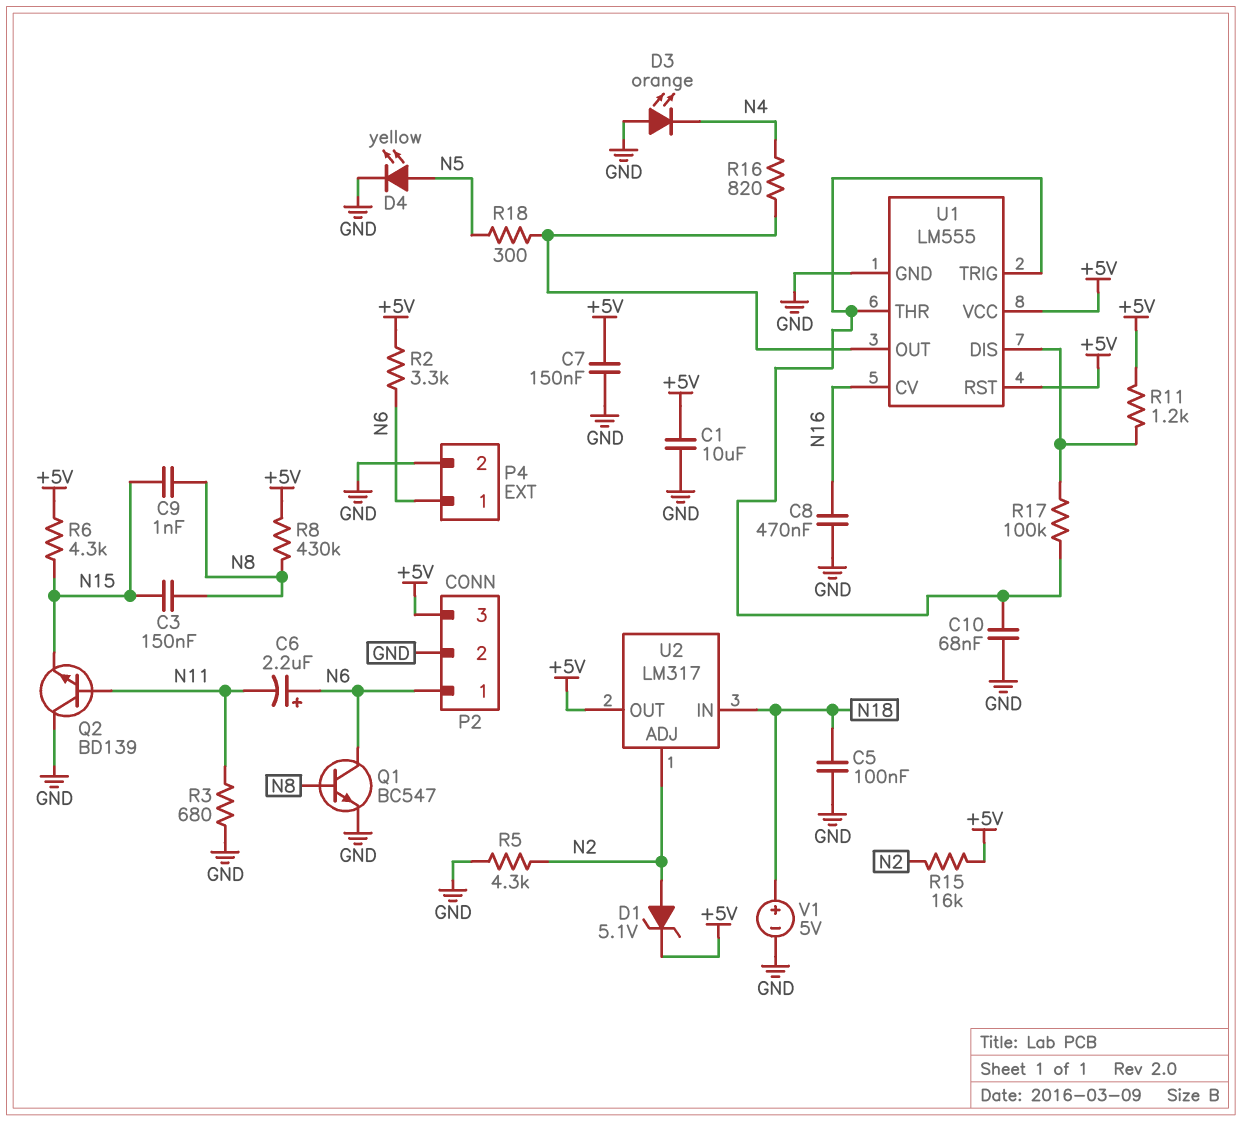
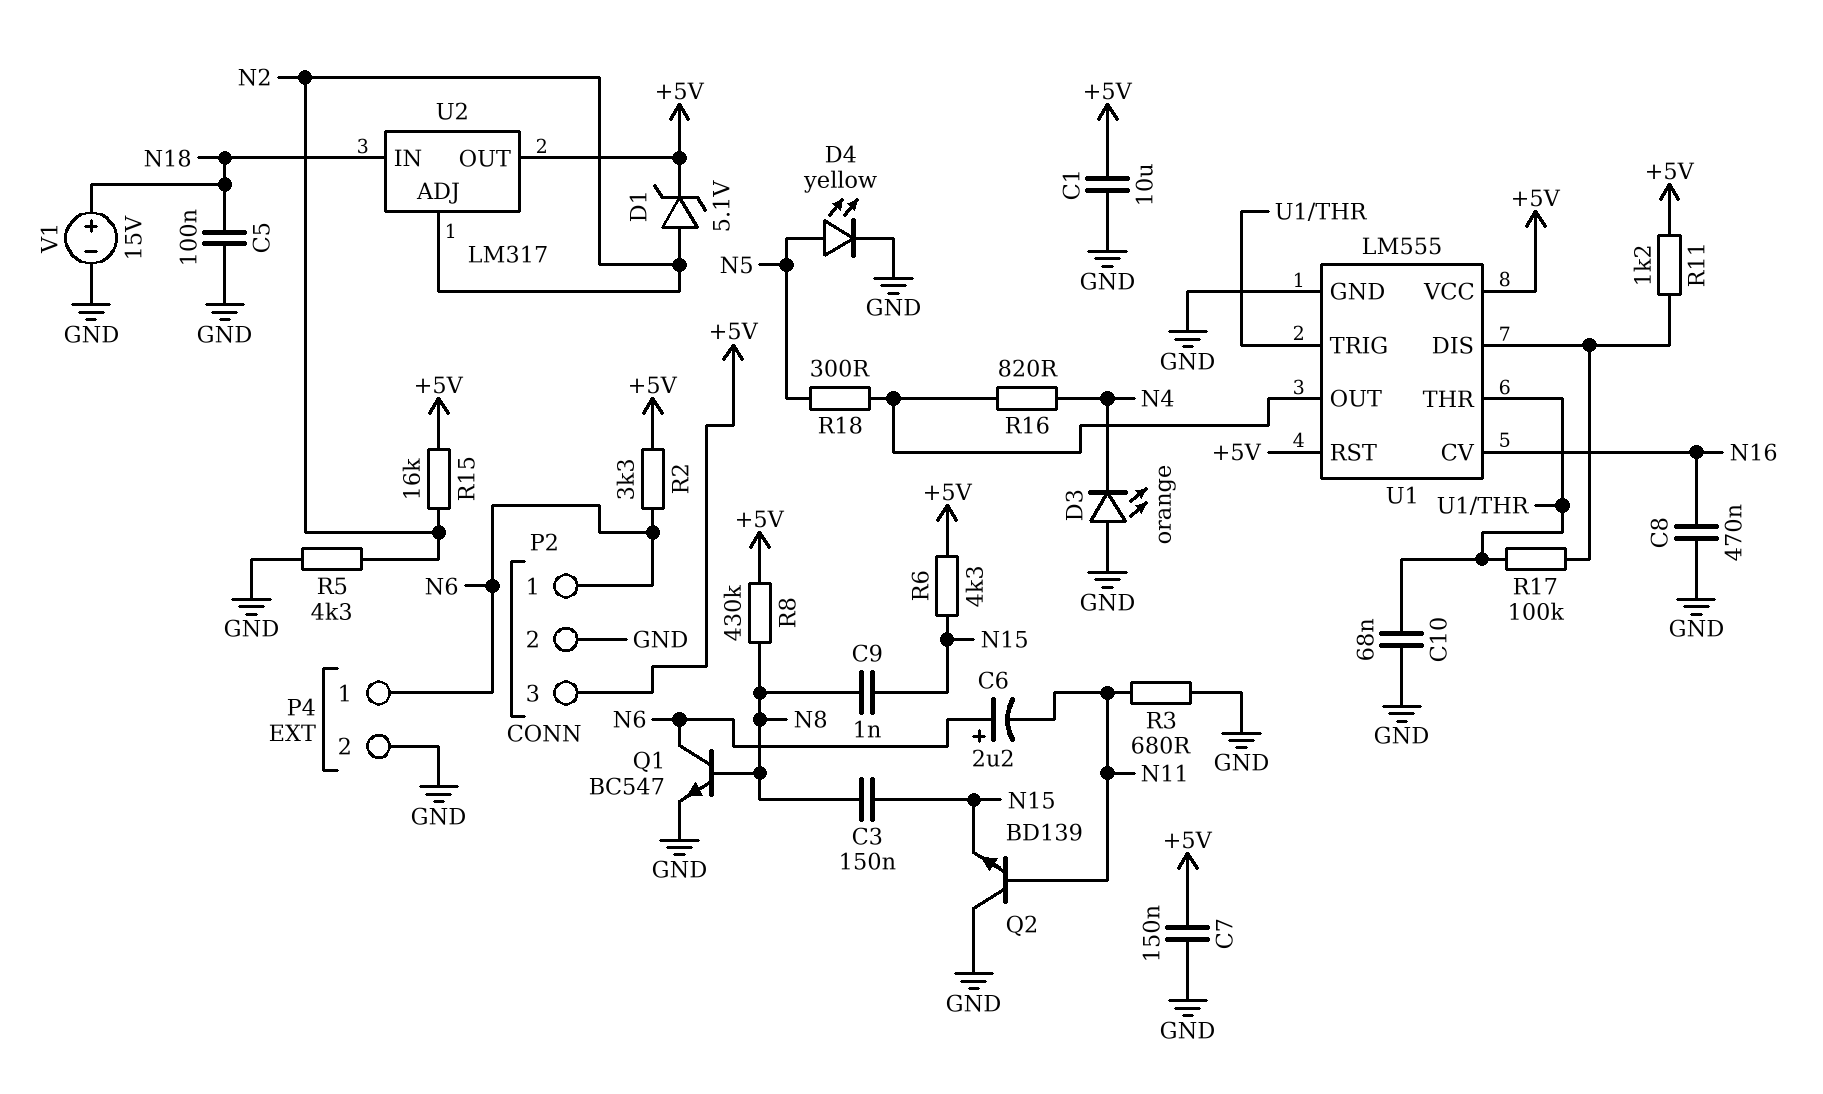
V1: 5V (plus N18, minus GND) -> 15V (plus N18, minus GND)

